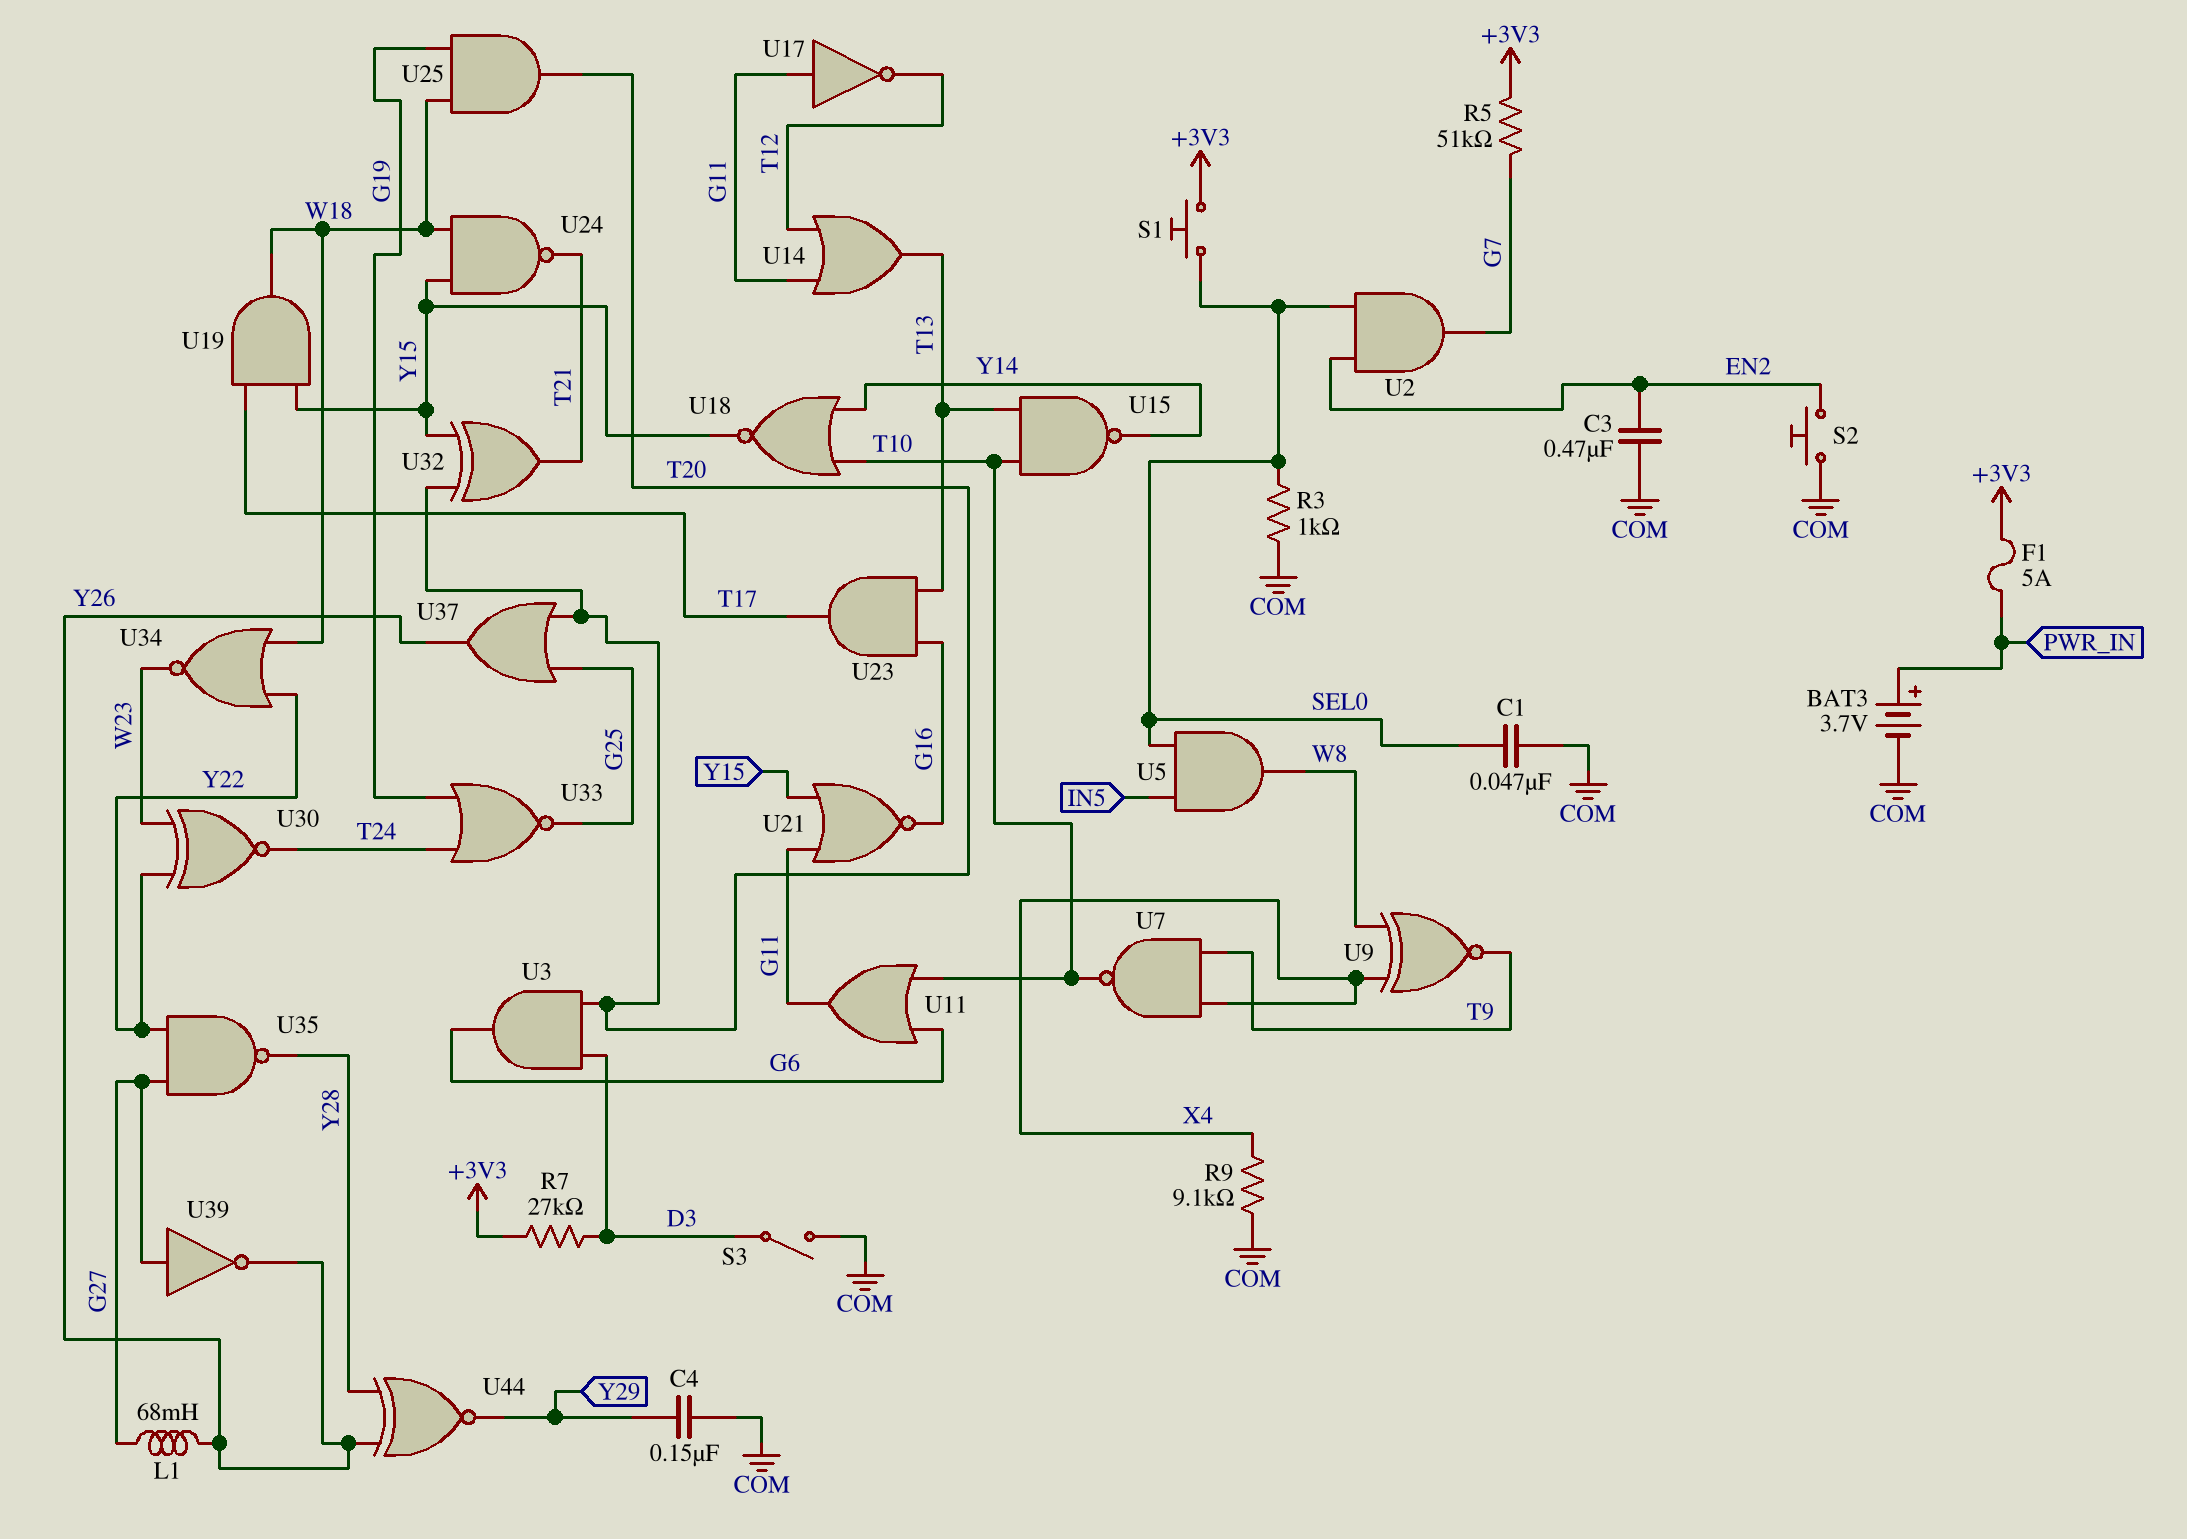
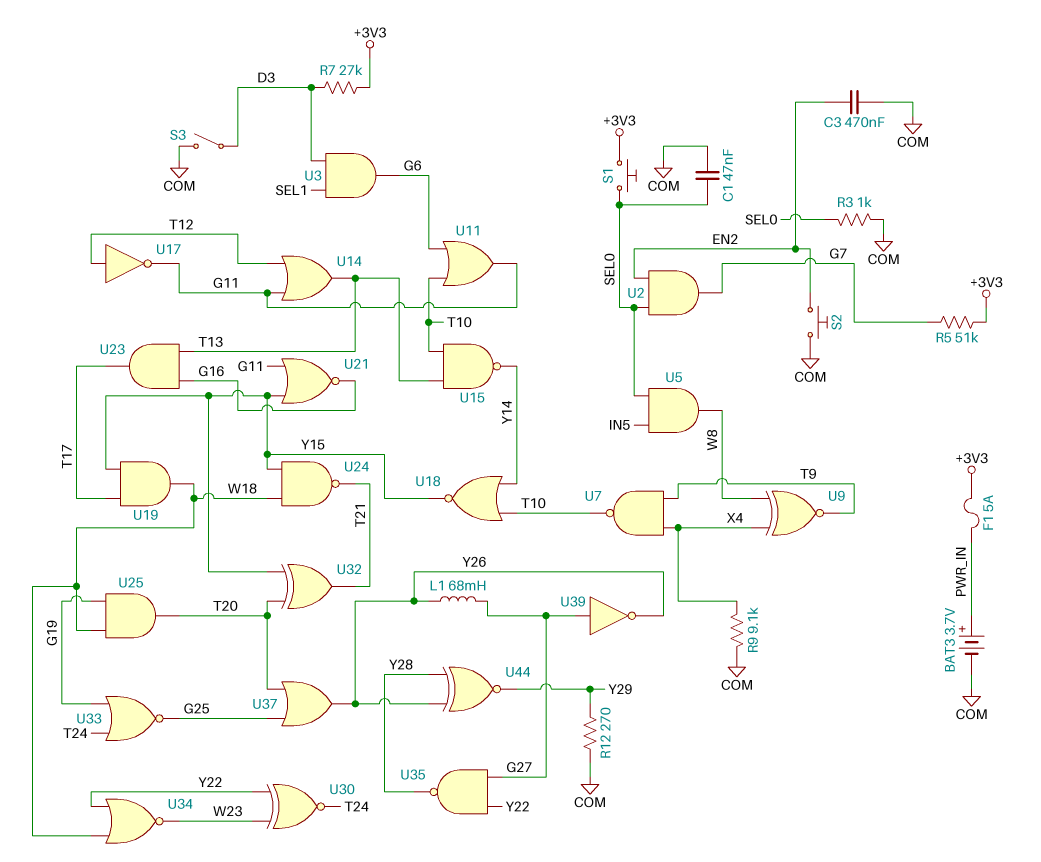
C4: 150nF (COM, Y29) -> none
R12: none -> 270 (COM, Y29)
U3: AND (in D3, in T20, out G6) -> AND (in D3, in SEL1, out G6)
U17: NOT (in G11, out T12) -> NOT (in T12, out G11)

